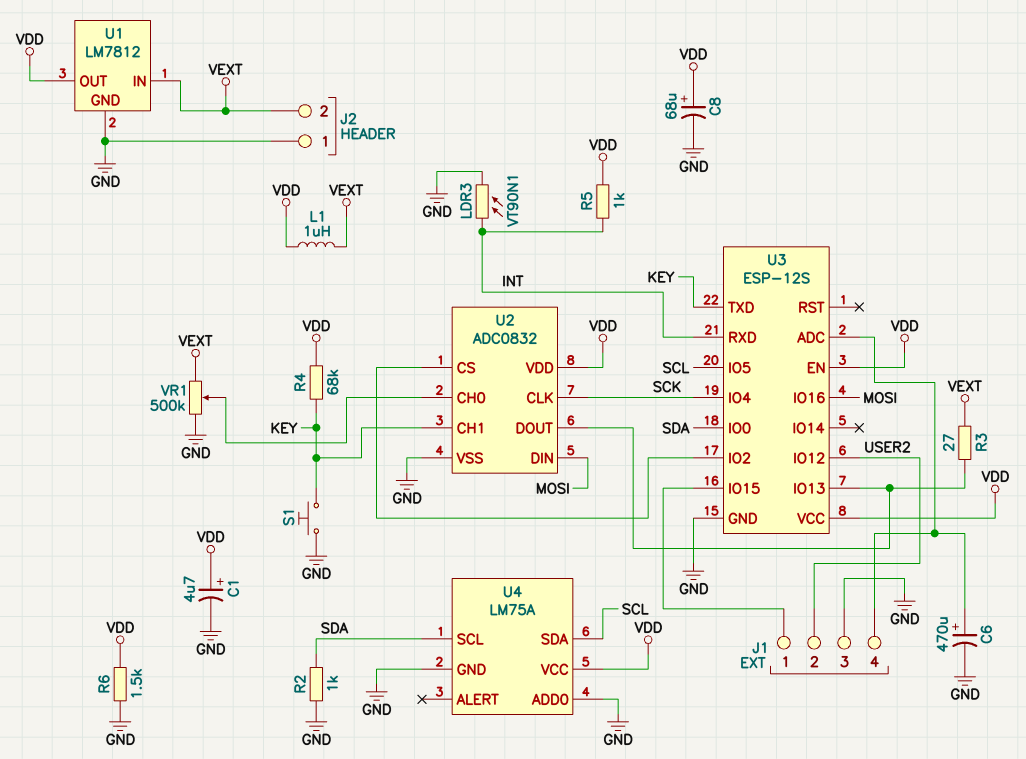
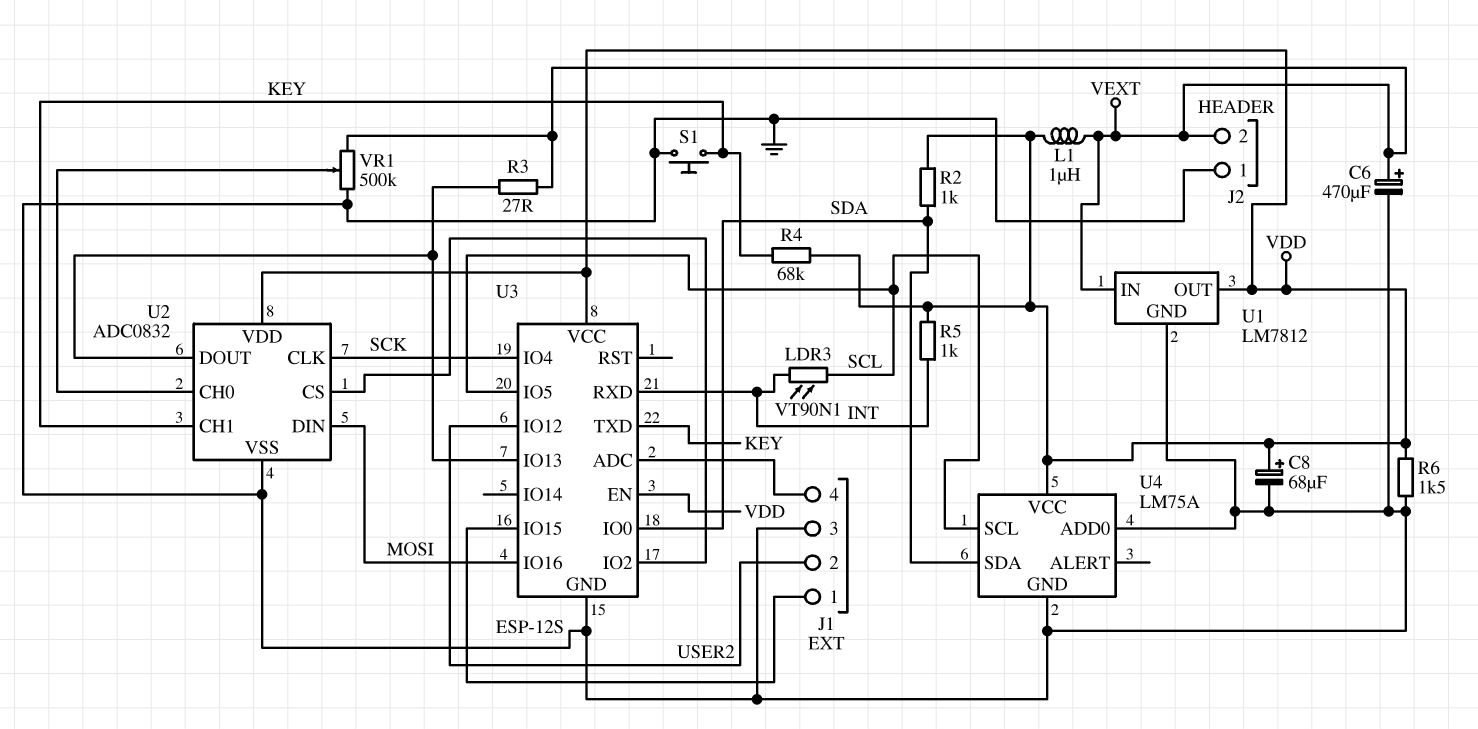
C1: 4.7uF (plus VDD, minus GND) -> none
C6: 470uF (plus J1/4, minus GND) -> 470uF (plus VEXT, minus GND)
LDR3: VT90N1 (GND, INT) -> VT90N1 (INT, SCL)
R2: 1k (GND, SDA) -> 1k (SDA, VDD)
U4 pin SCL: SDA -> SCL
U4 pin SDA: SCL -> SDA

